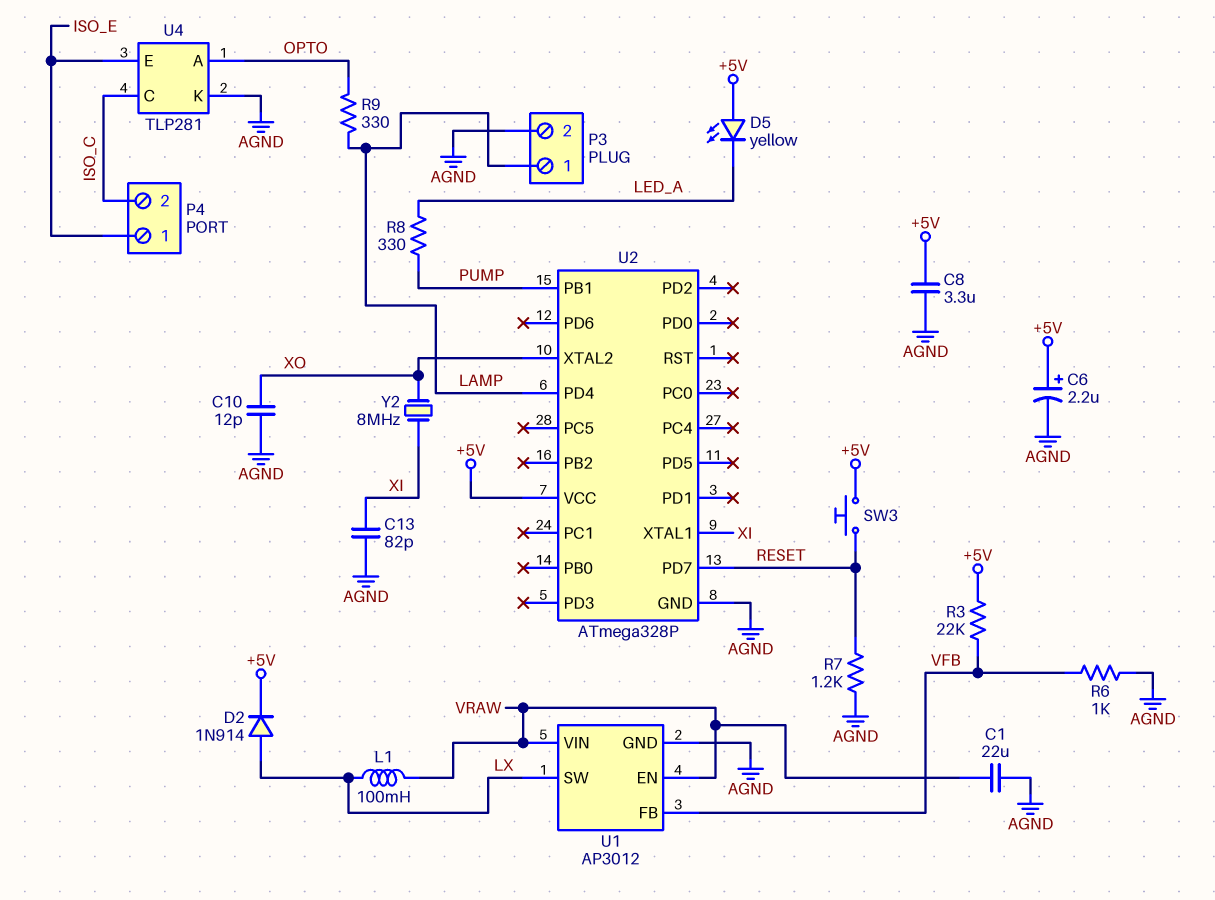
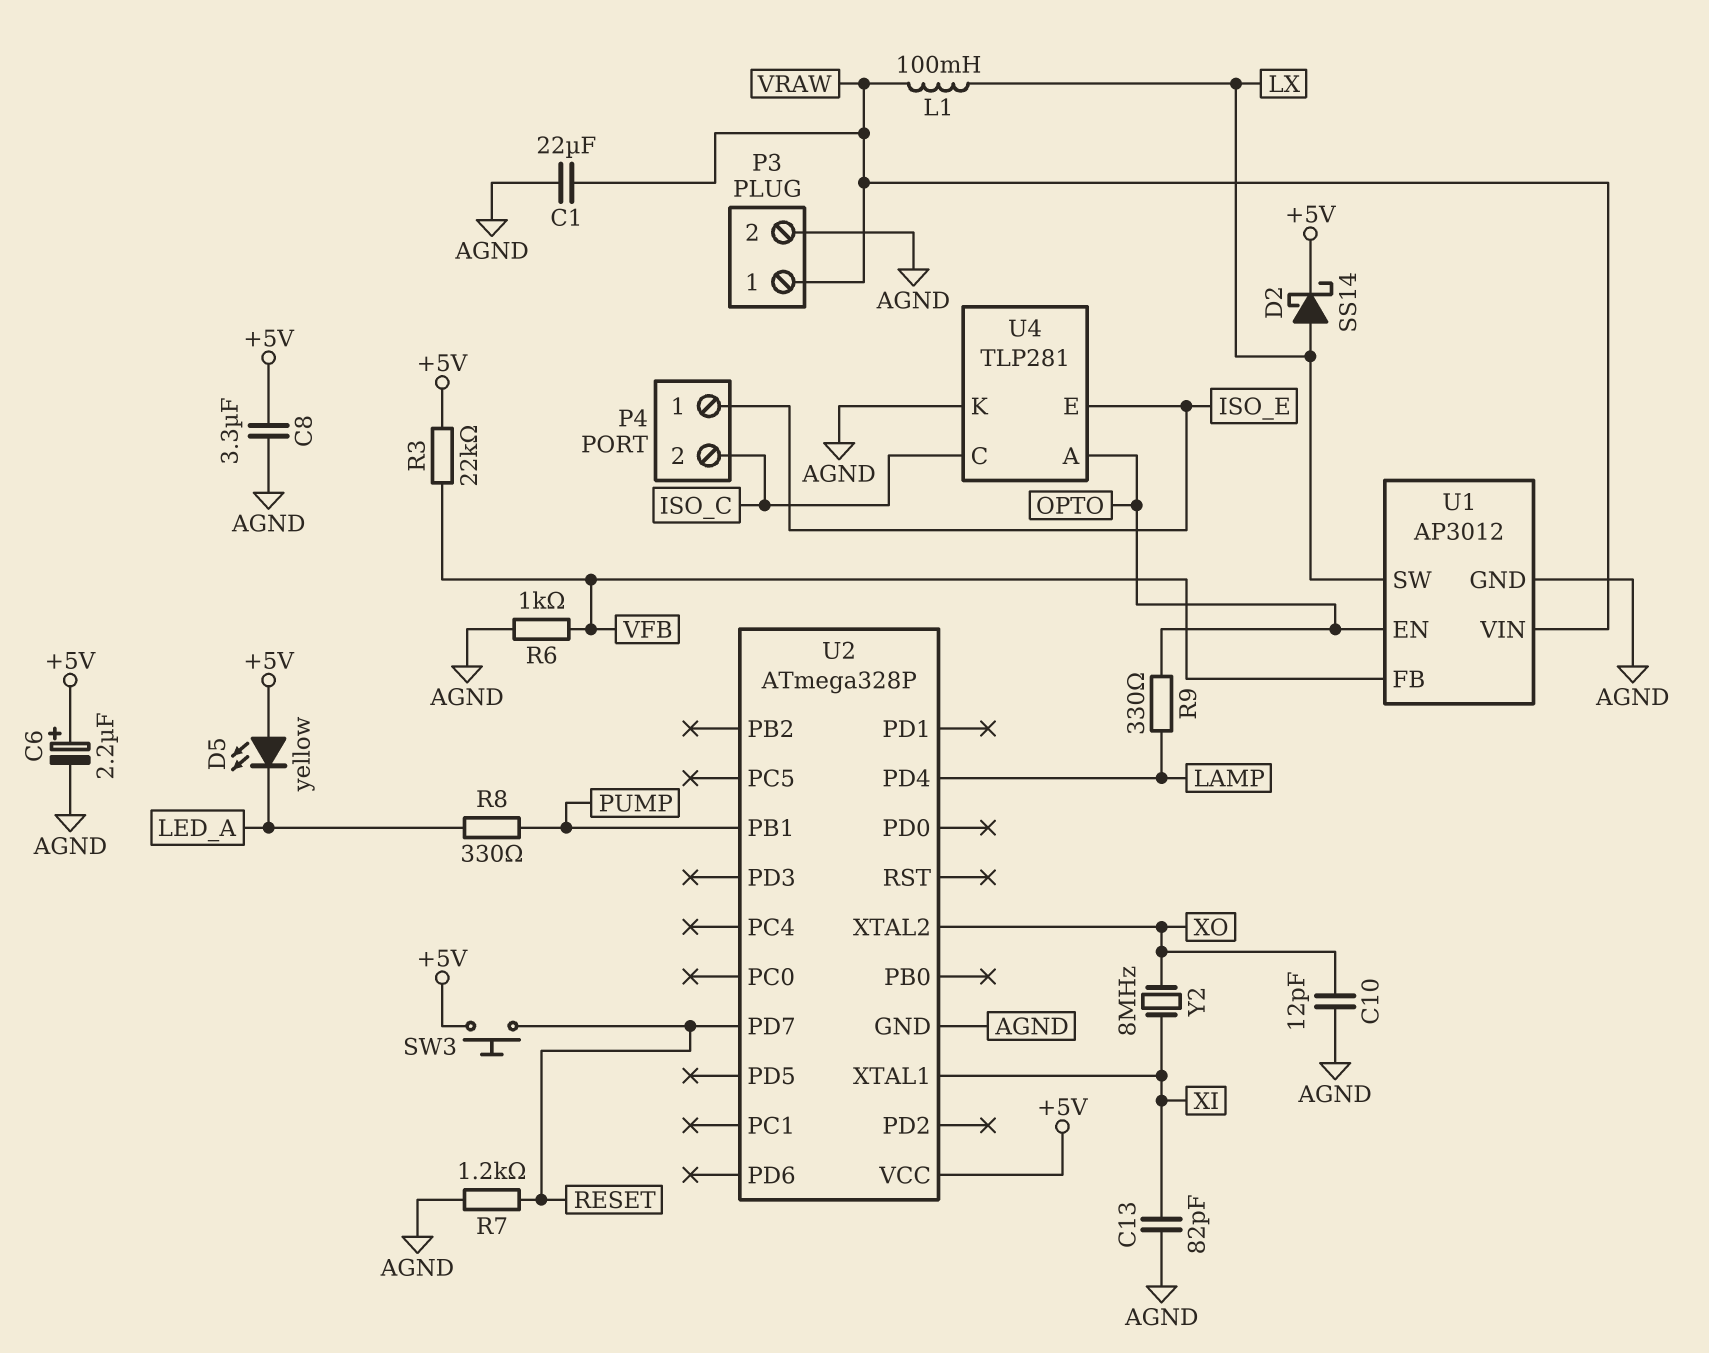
D2: diode 1N914 (A LX, K +5V) -> schottky SS14 (A LX, K +5V)
P3 pin 1: LAMP -> VRAW
U1 pin EN: VRAW -> OPTO

